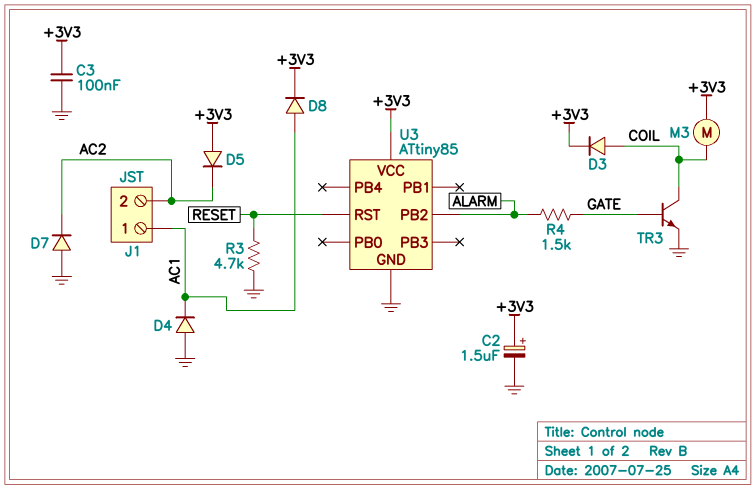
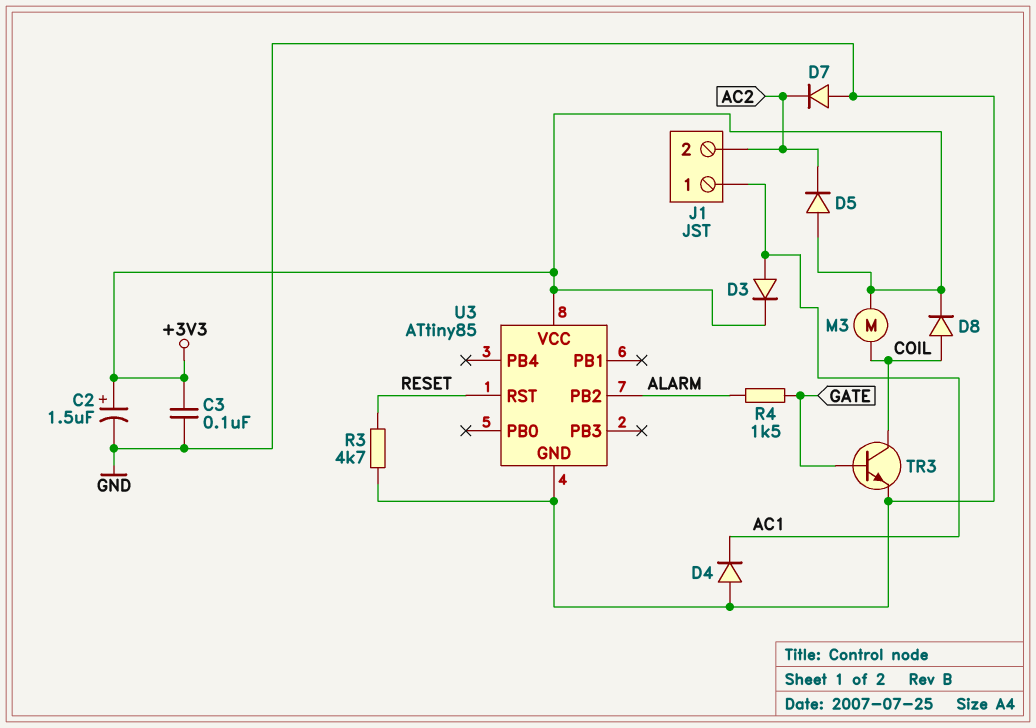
D3: diode (A COIL, K +3V3) -> diode (A AC1, K +3V3)
D8: diode (A AC1, K +3V3) -> diode (A COIL, K +3V3)

